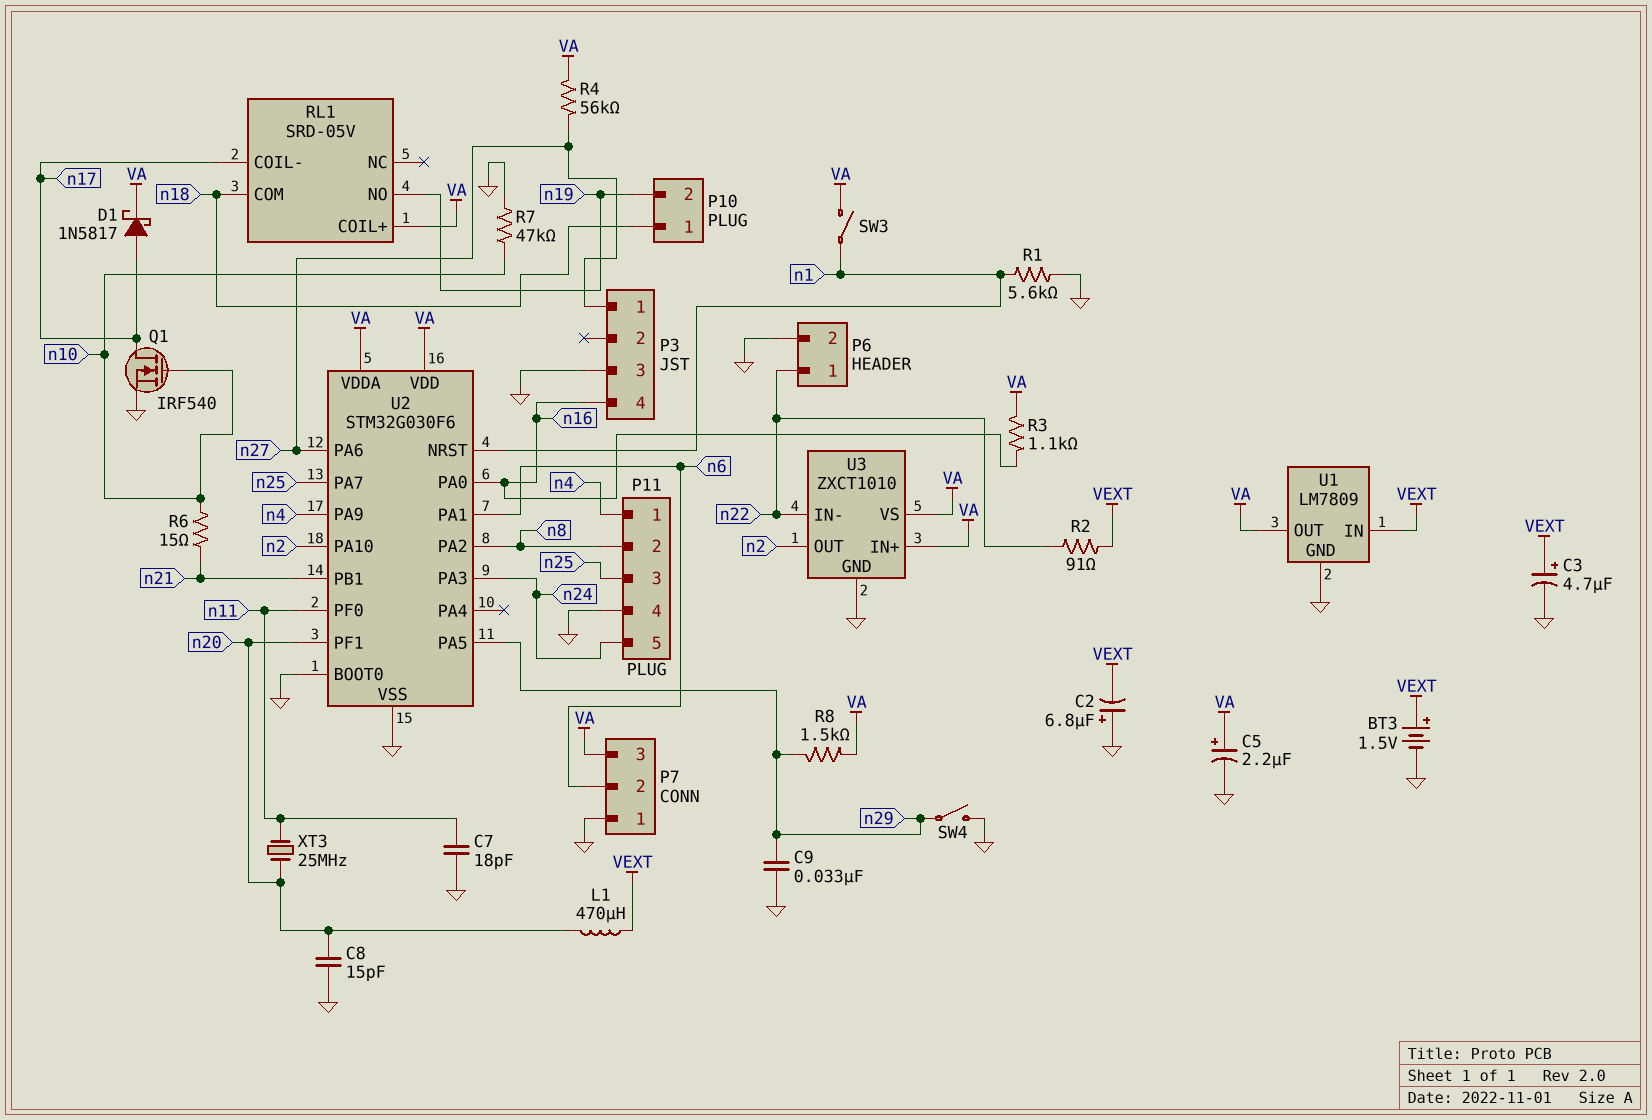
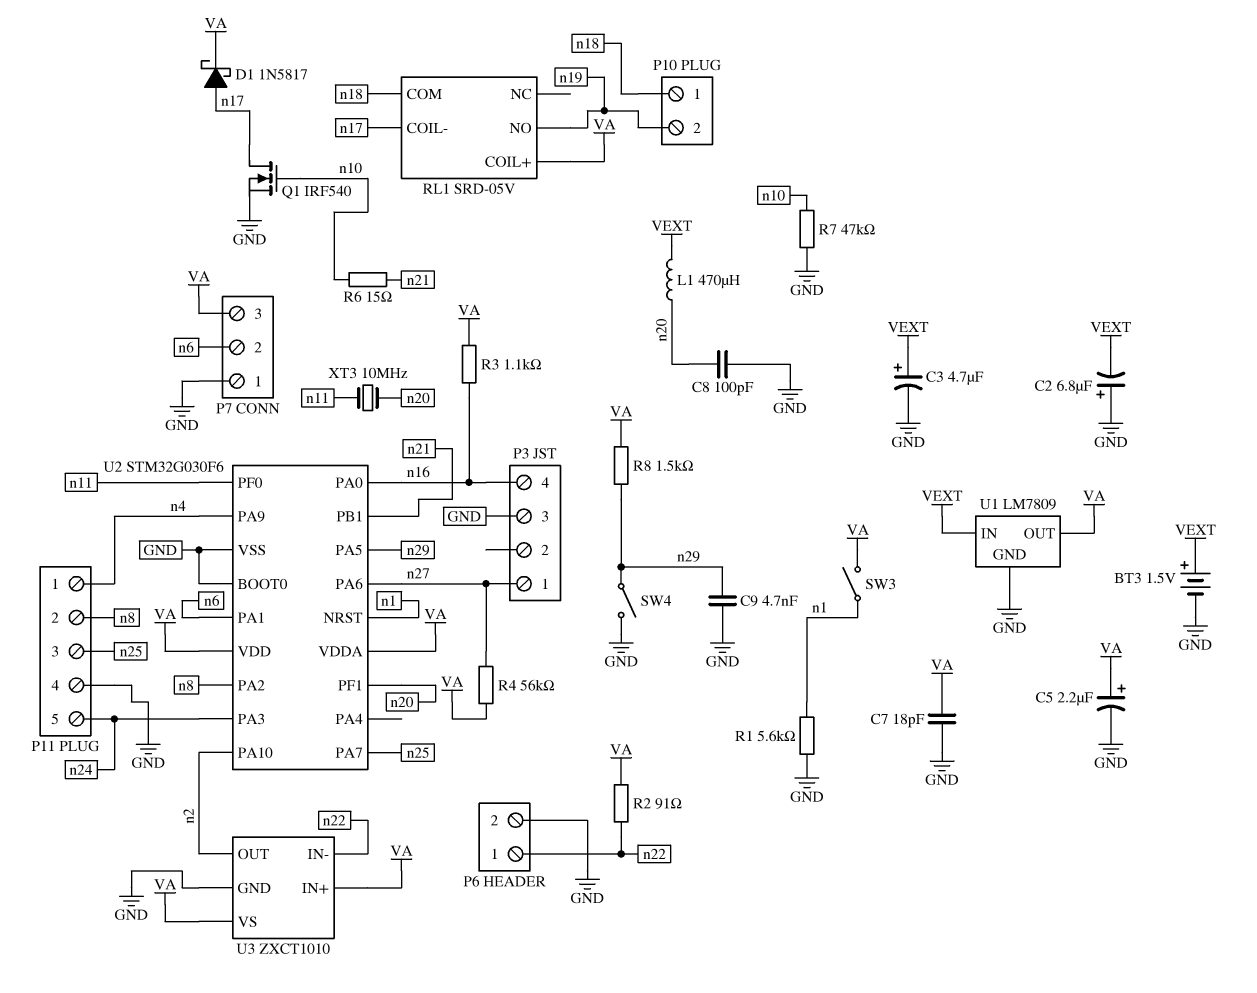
C7: 18pF (GND, n11) -> 18pF (GND, VA)
C8: 15pF (GND, n20) -> 100pF (GND, n20)
C9: 33nF (GND, n29) -> 4.7nF (GND, n29)
R2: 91 (VEXT, n22) -> 91 (VA, n22)
XT3: 25MHz (n11, n20) -> 10MHz (n11, n20)

